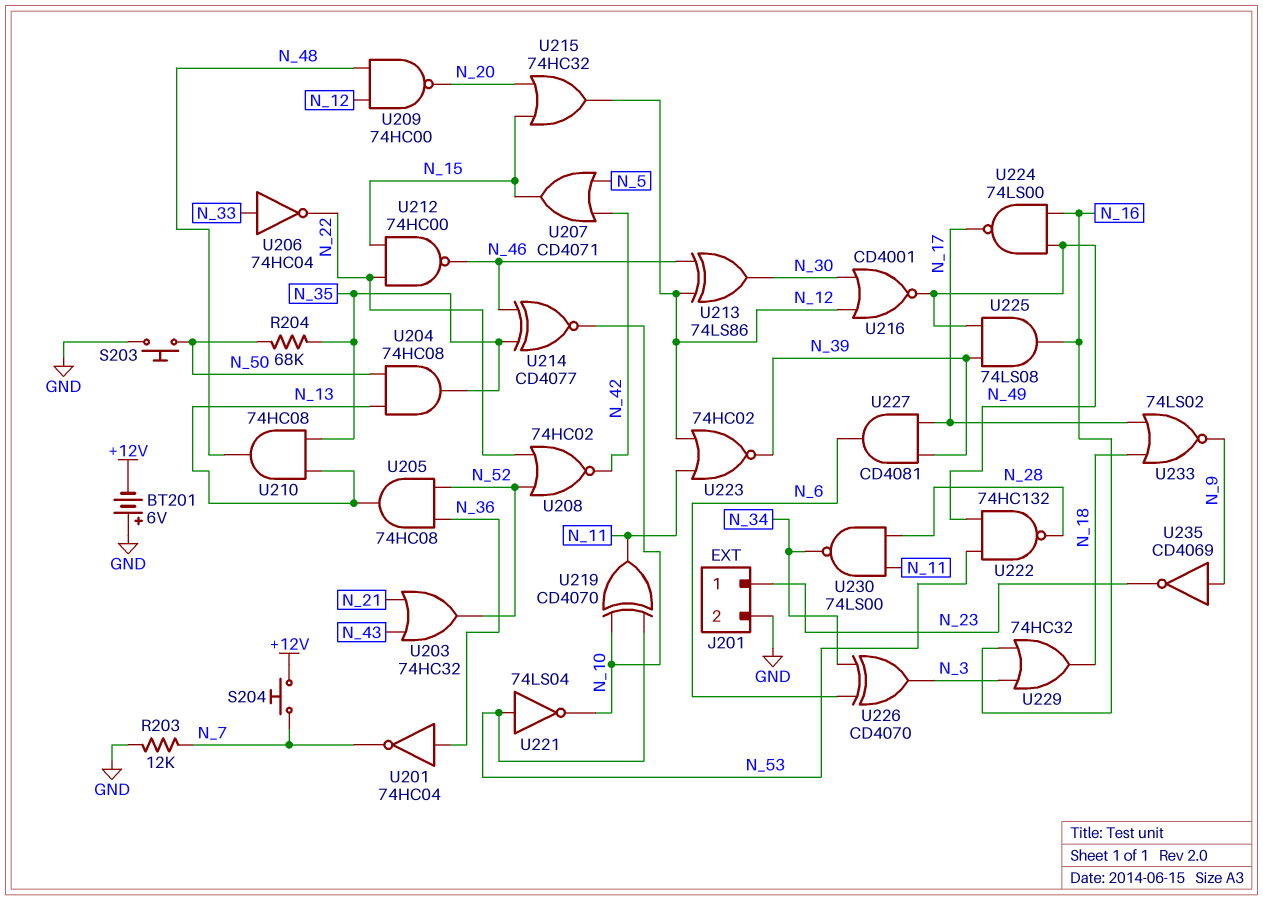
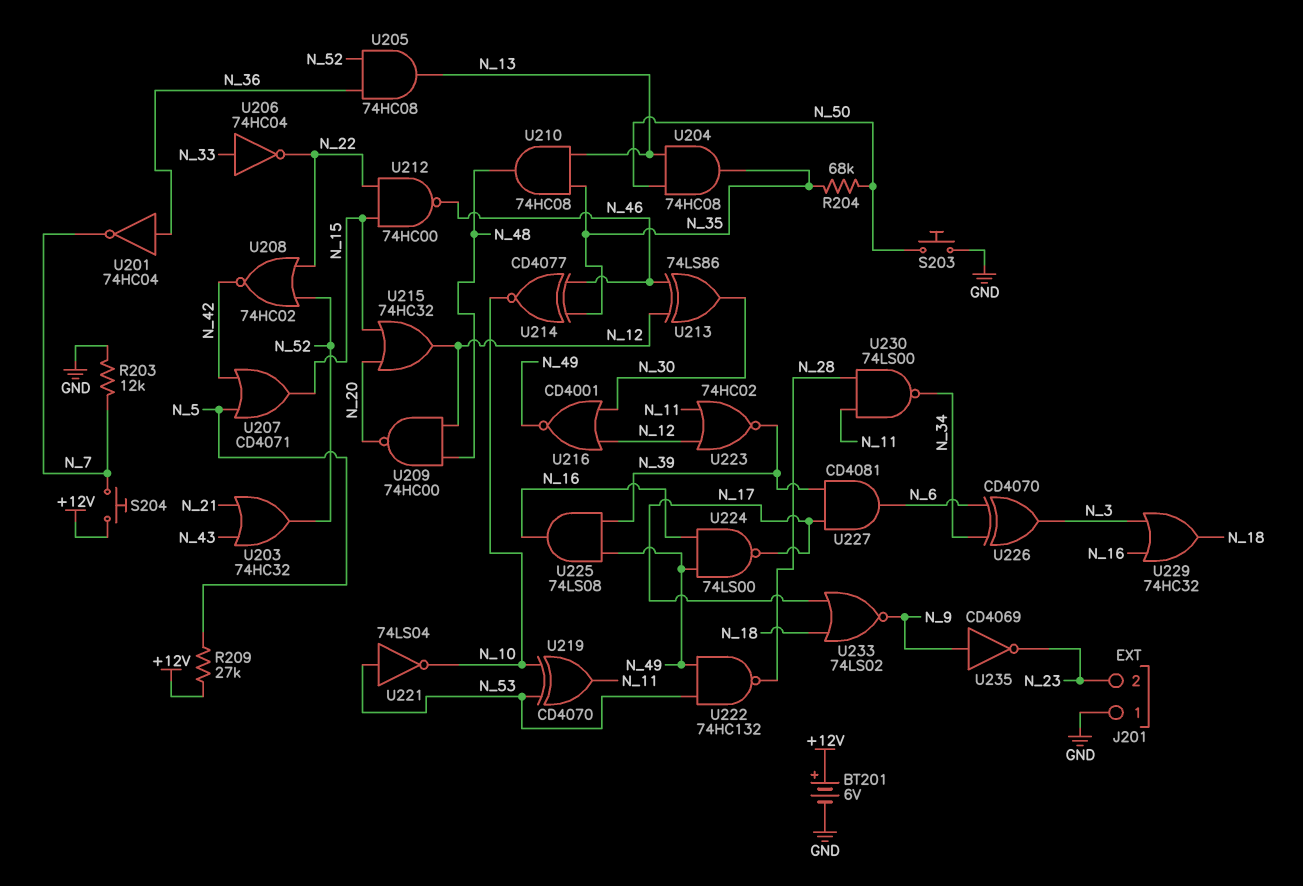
BT201: 6V (plus GND, minus +12V) -> 6V (plus +12V, minus GND)
J201 pin 1: N_23 -> GND
J201 pin 2: GND -> N_23
R209: none -> 27k (+12V, N_5)

